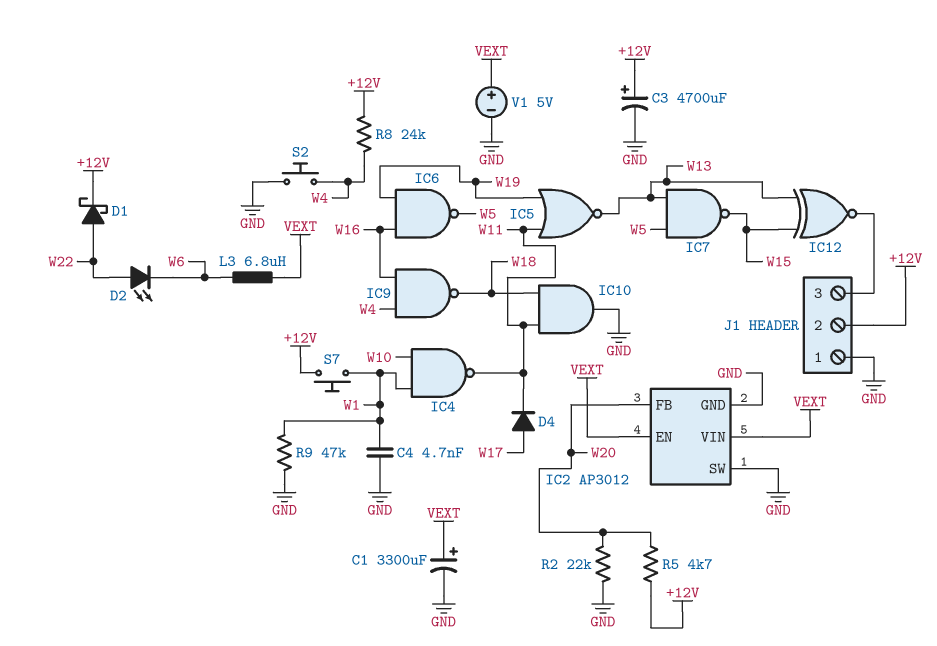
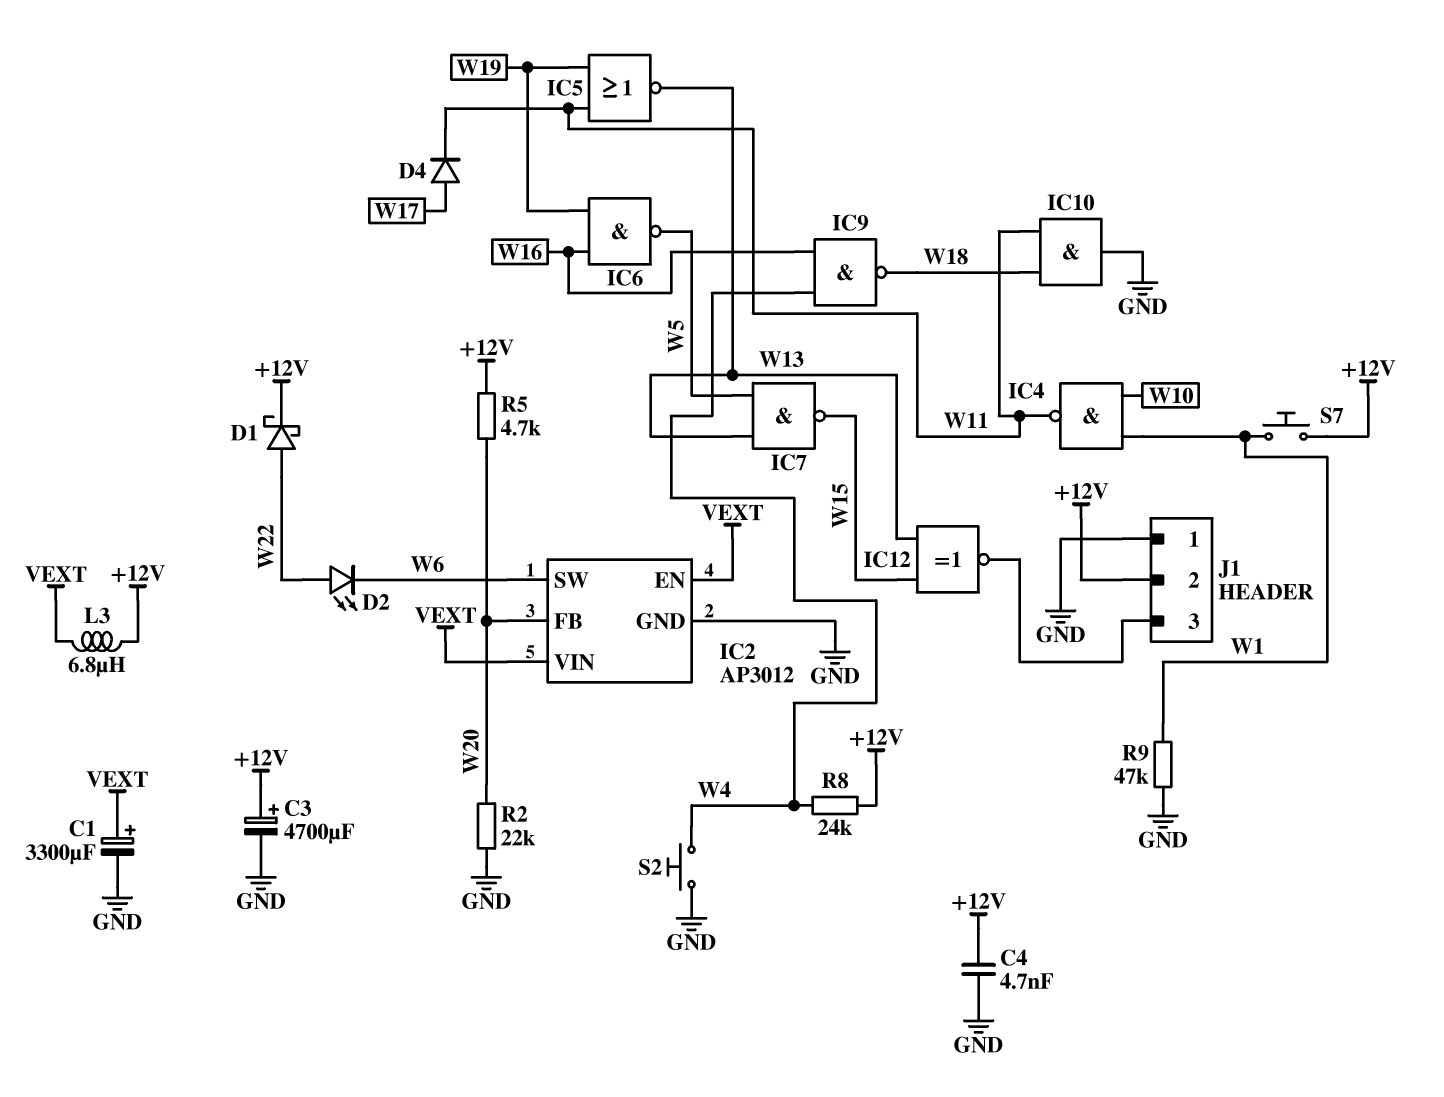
C4: 4.7nF (GND, W1) -> 4.7nF (+12V, GND)
IC2 pin SW: GND -> W6
L3: 6.8uH (VEXT, W6) -> 6.8uH (+12V, VEXT)
V1: 5V (plus VEXT, minus GND) -> none

